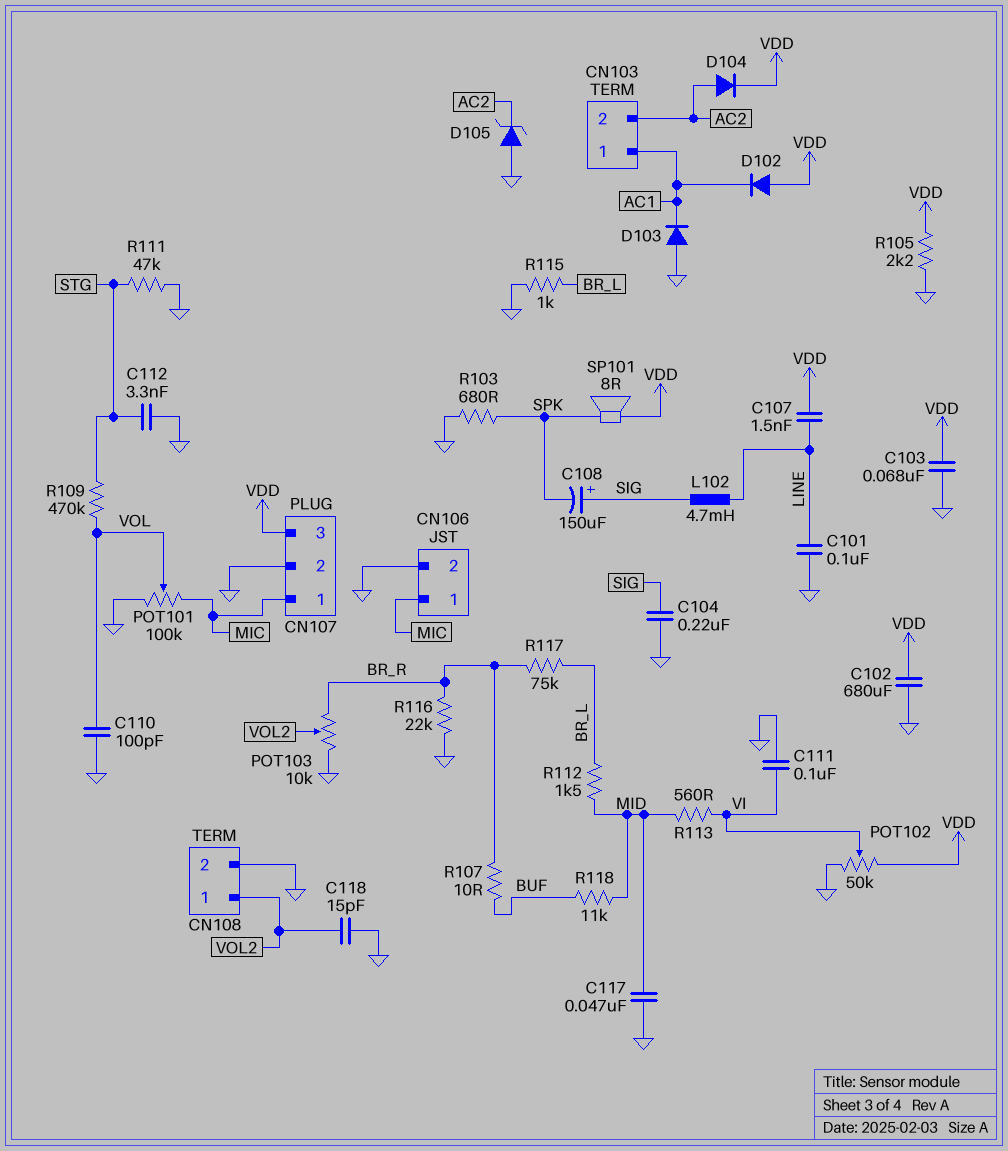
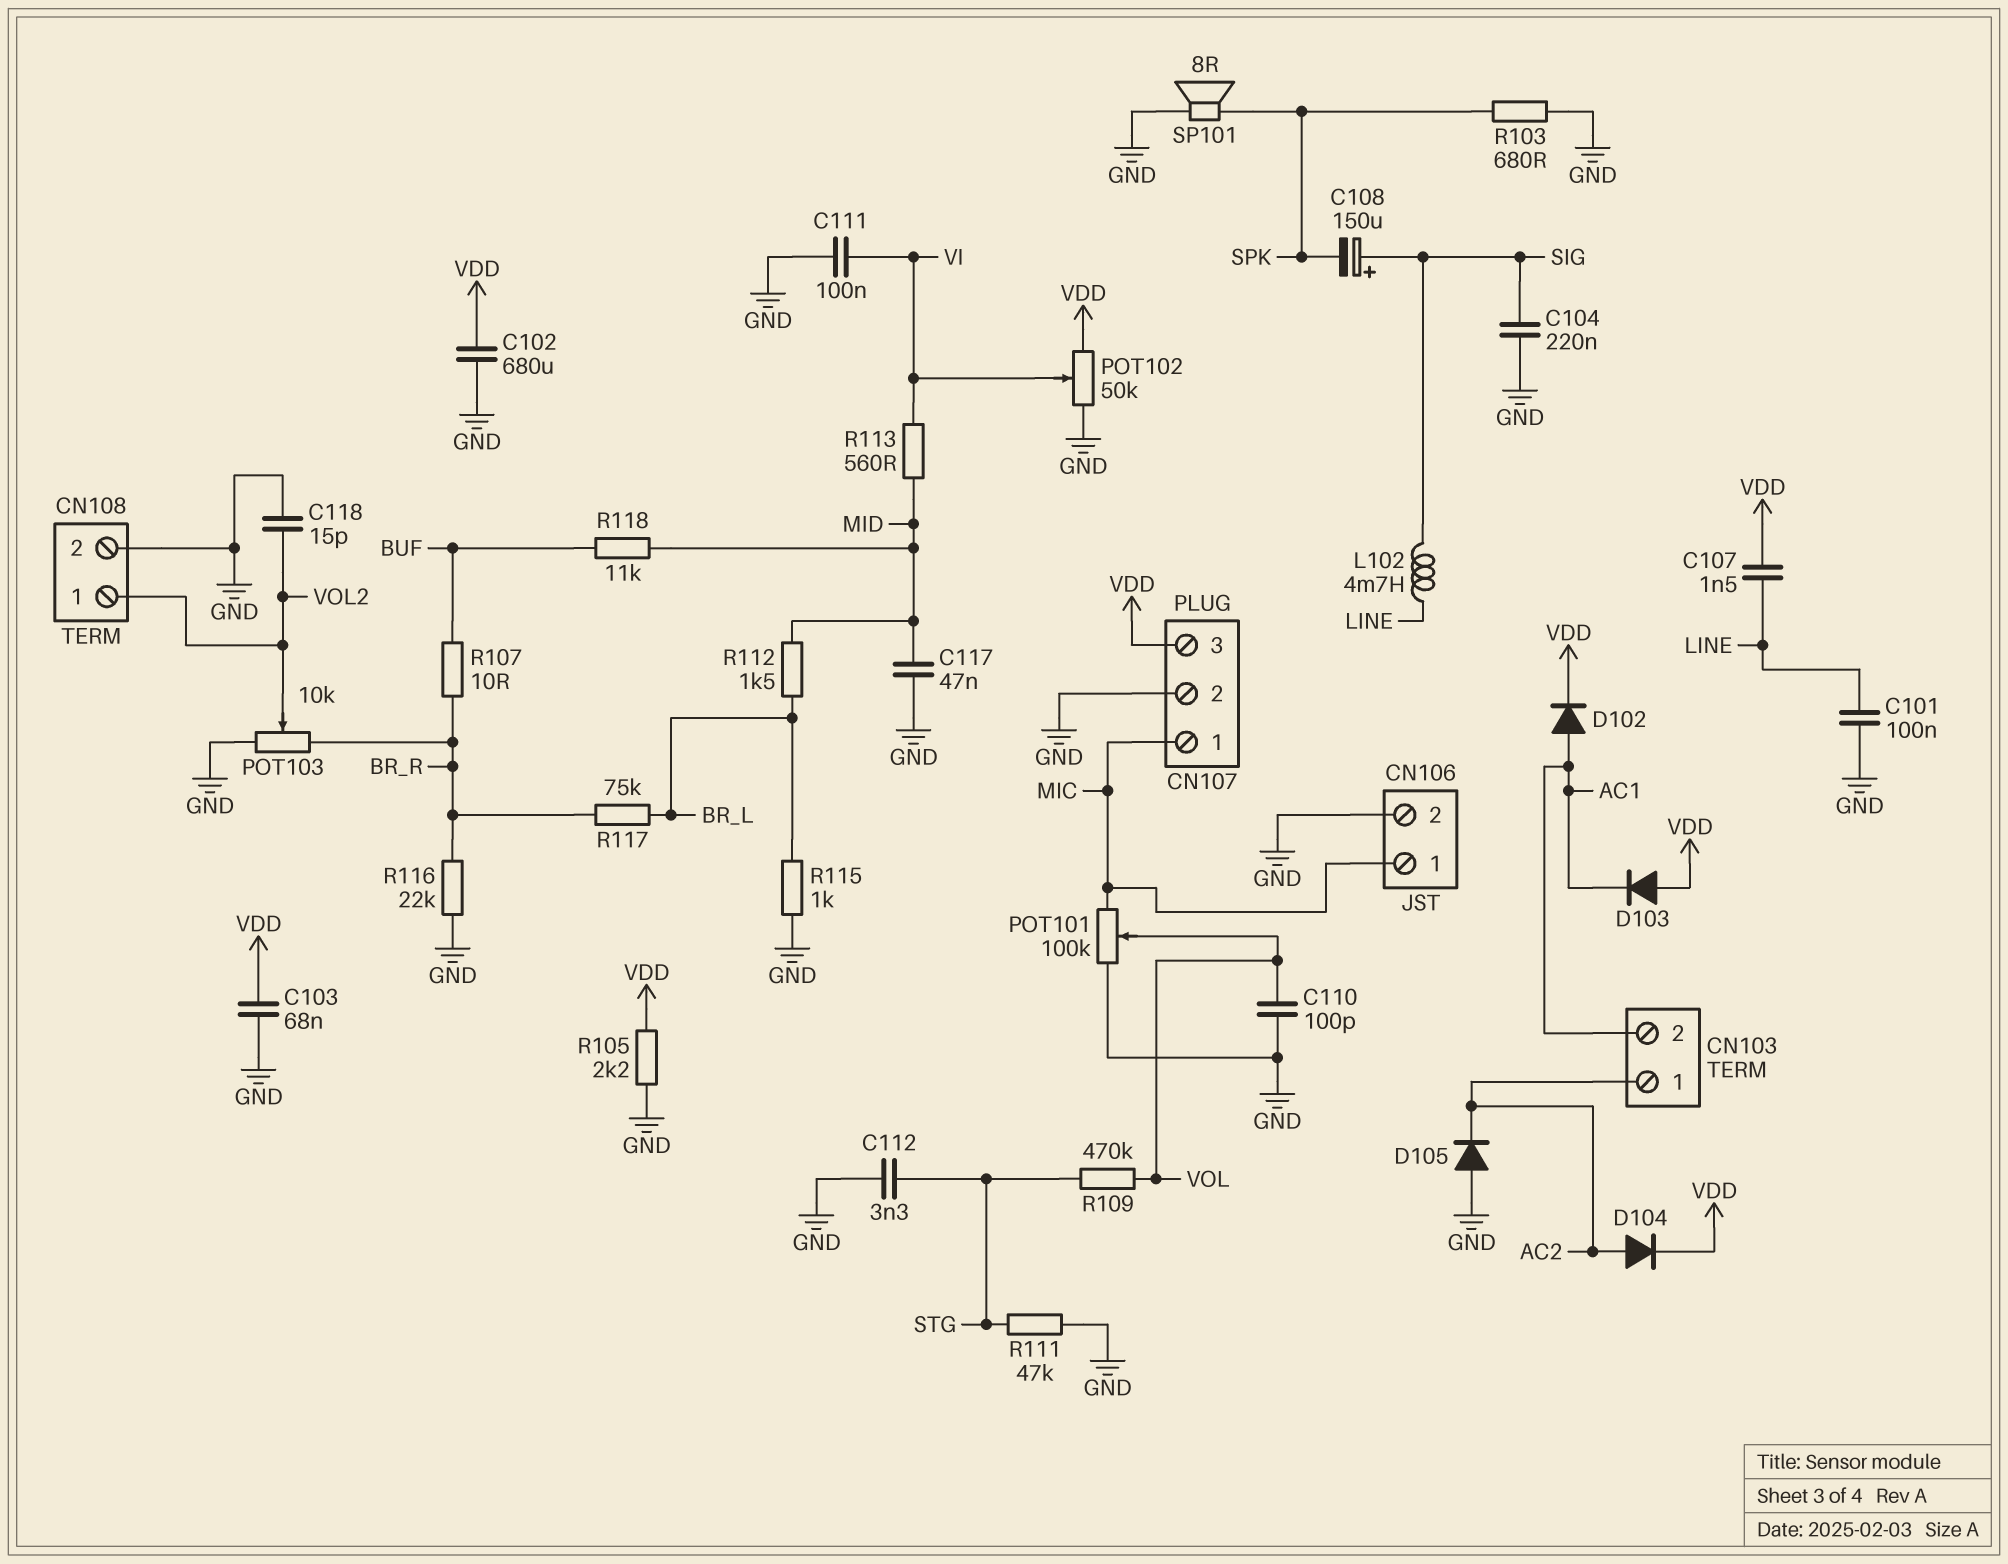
CN103 pin 1: AC1 -> AC2
CN103 pin 2: AC2 -> AC1
D102: diode (A VDD, K AC1) -> diode (A AC1, K VDD)
D103: diode (A GND, K AC1) -> diode (A VDD, K AC1)
D105: zener (A GND, K AC2) -> diode (A GND, K AC2)
SP101: speaker 8R (SPK, VDD) -> speaker 8R (GND, SPK)

